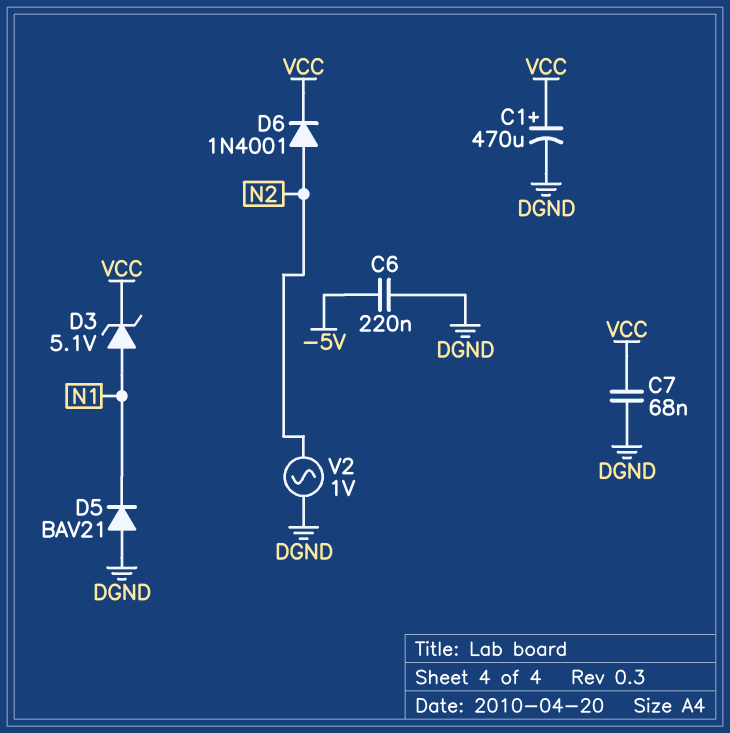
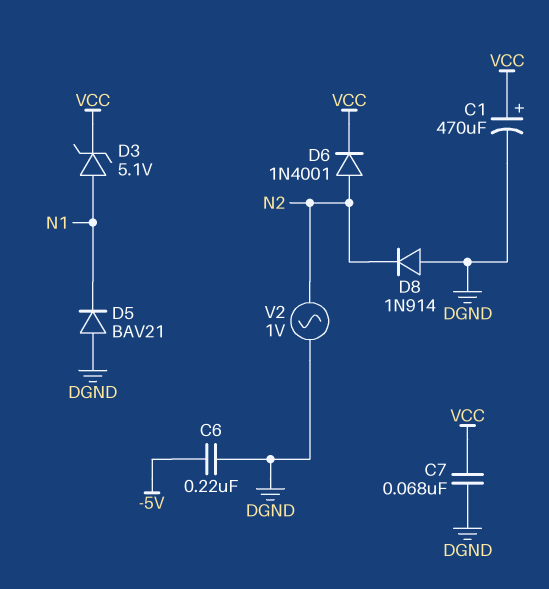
D8: none -> diode 1N914 (A DGND, K N2)

